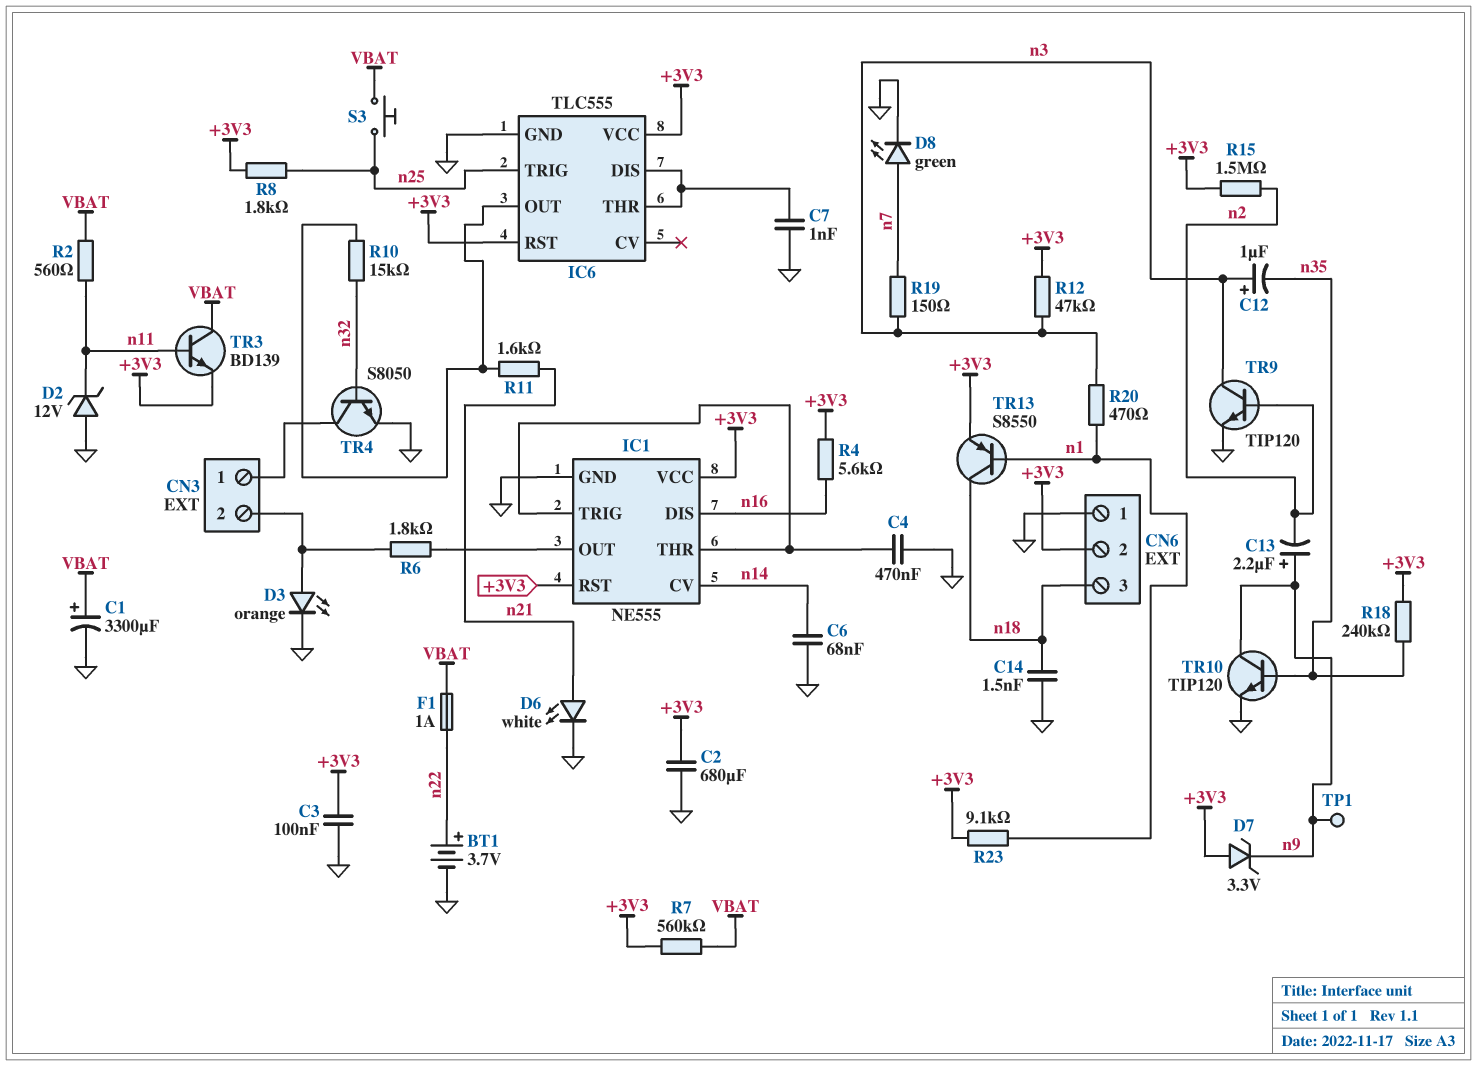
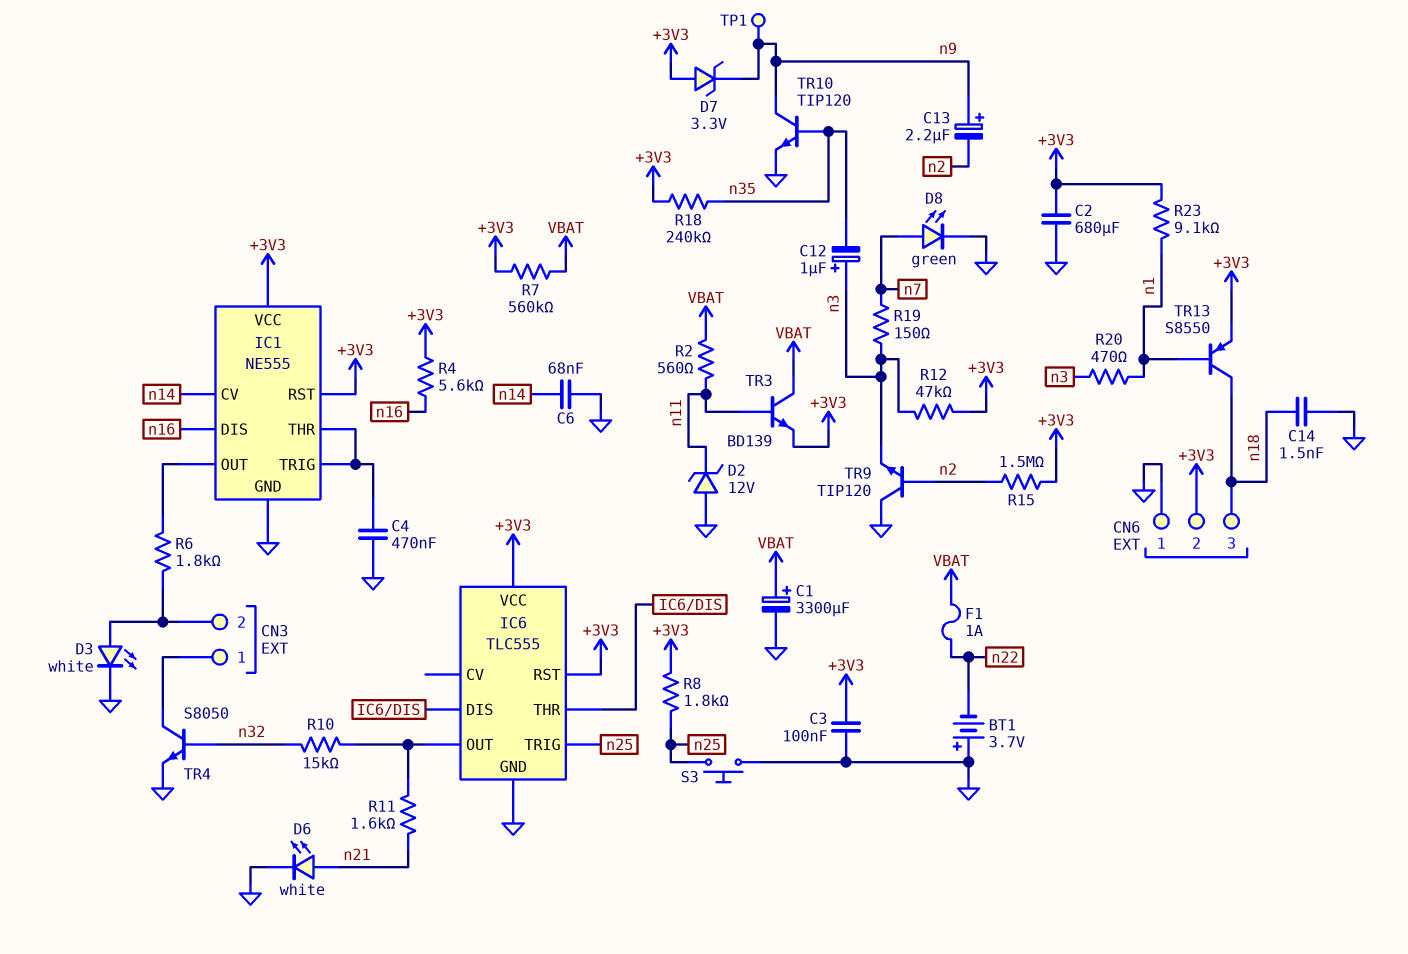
BT1: 3.7V (plus n22, minus GND) -> 3.7V (plus GND, minus n22)
C7: 1nF (GND, IC6/DIS) -> none
D3: LED orange (A CN3/2, K GND) -> LED white (A CN3/2, K GND)
S3: button (VBAT, n25) -> button (GND, n25)
TR9: NPN TIP120 (B n2, C n3, E GND) -> NPN TIP120 (B n2, C GND, E n3)

